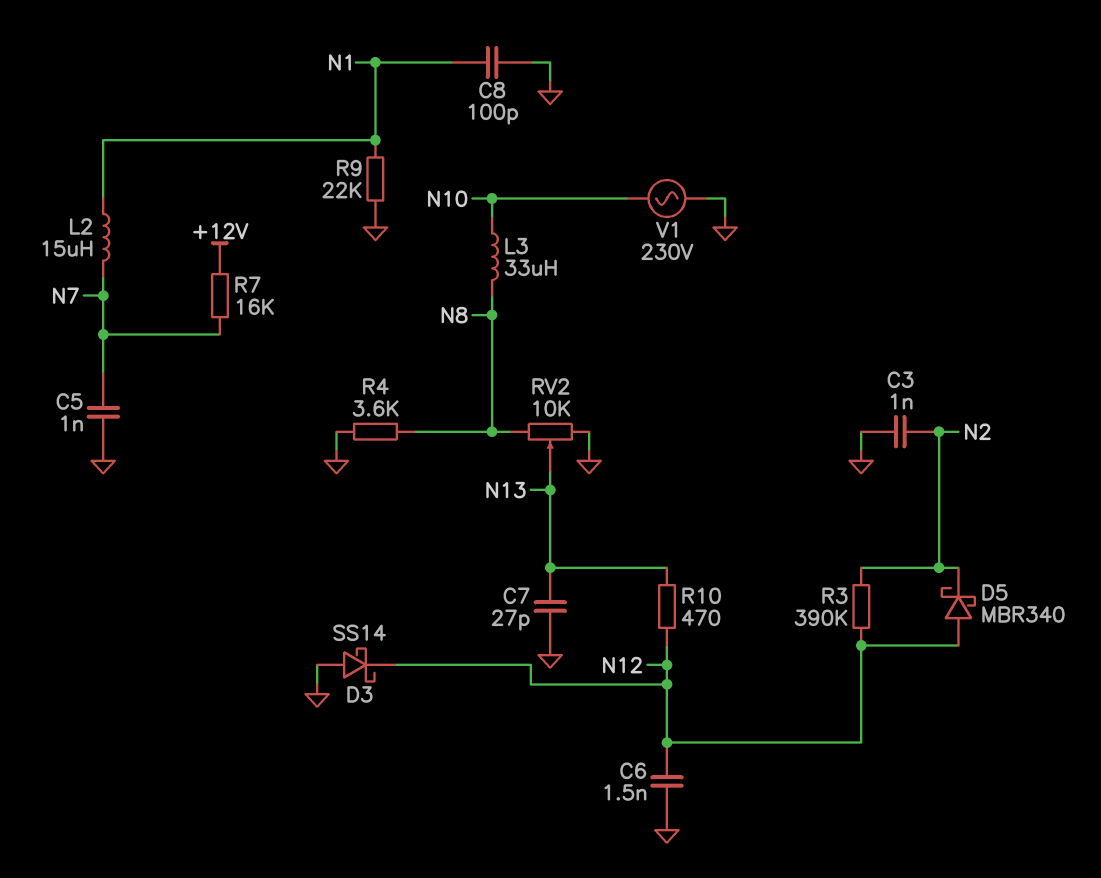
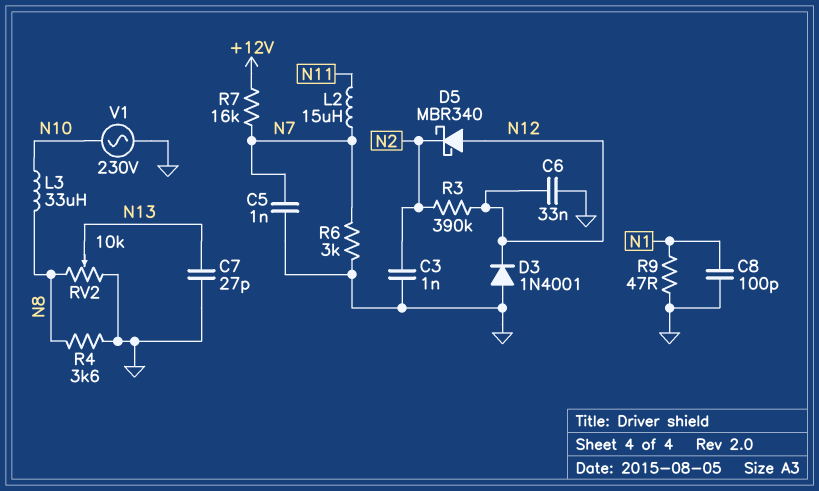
C6: 1.5nF (GND, N12) -> 33nF (GND, N12)
D3: schottky SS14 (A GND, K N12) -> diode 1N4001 (A GND, K N12)
L2: 15uH (N1, N7) -> 15uH (N7, N11)
R6: none -> 3k (GND, N7)
R9: 22k (GND, N1) -> 47 (GND, N1)
R10: 470 (N12, N13) -> none

